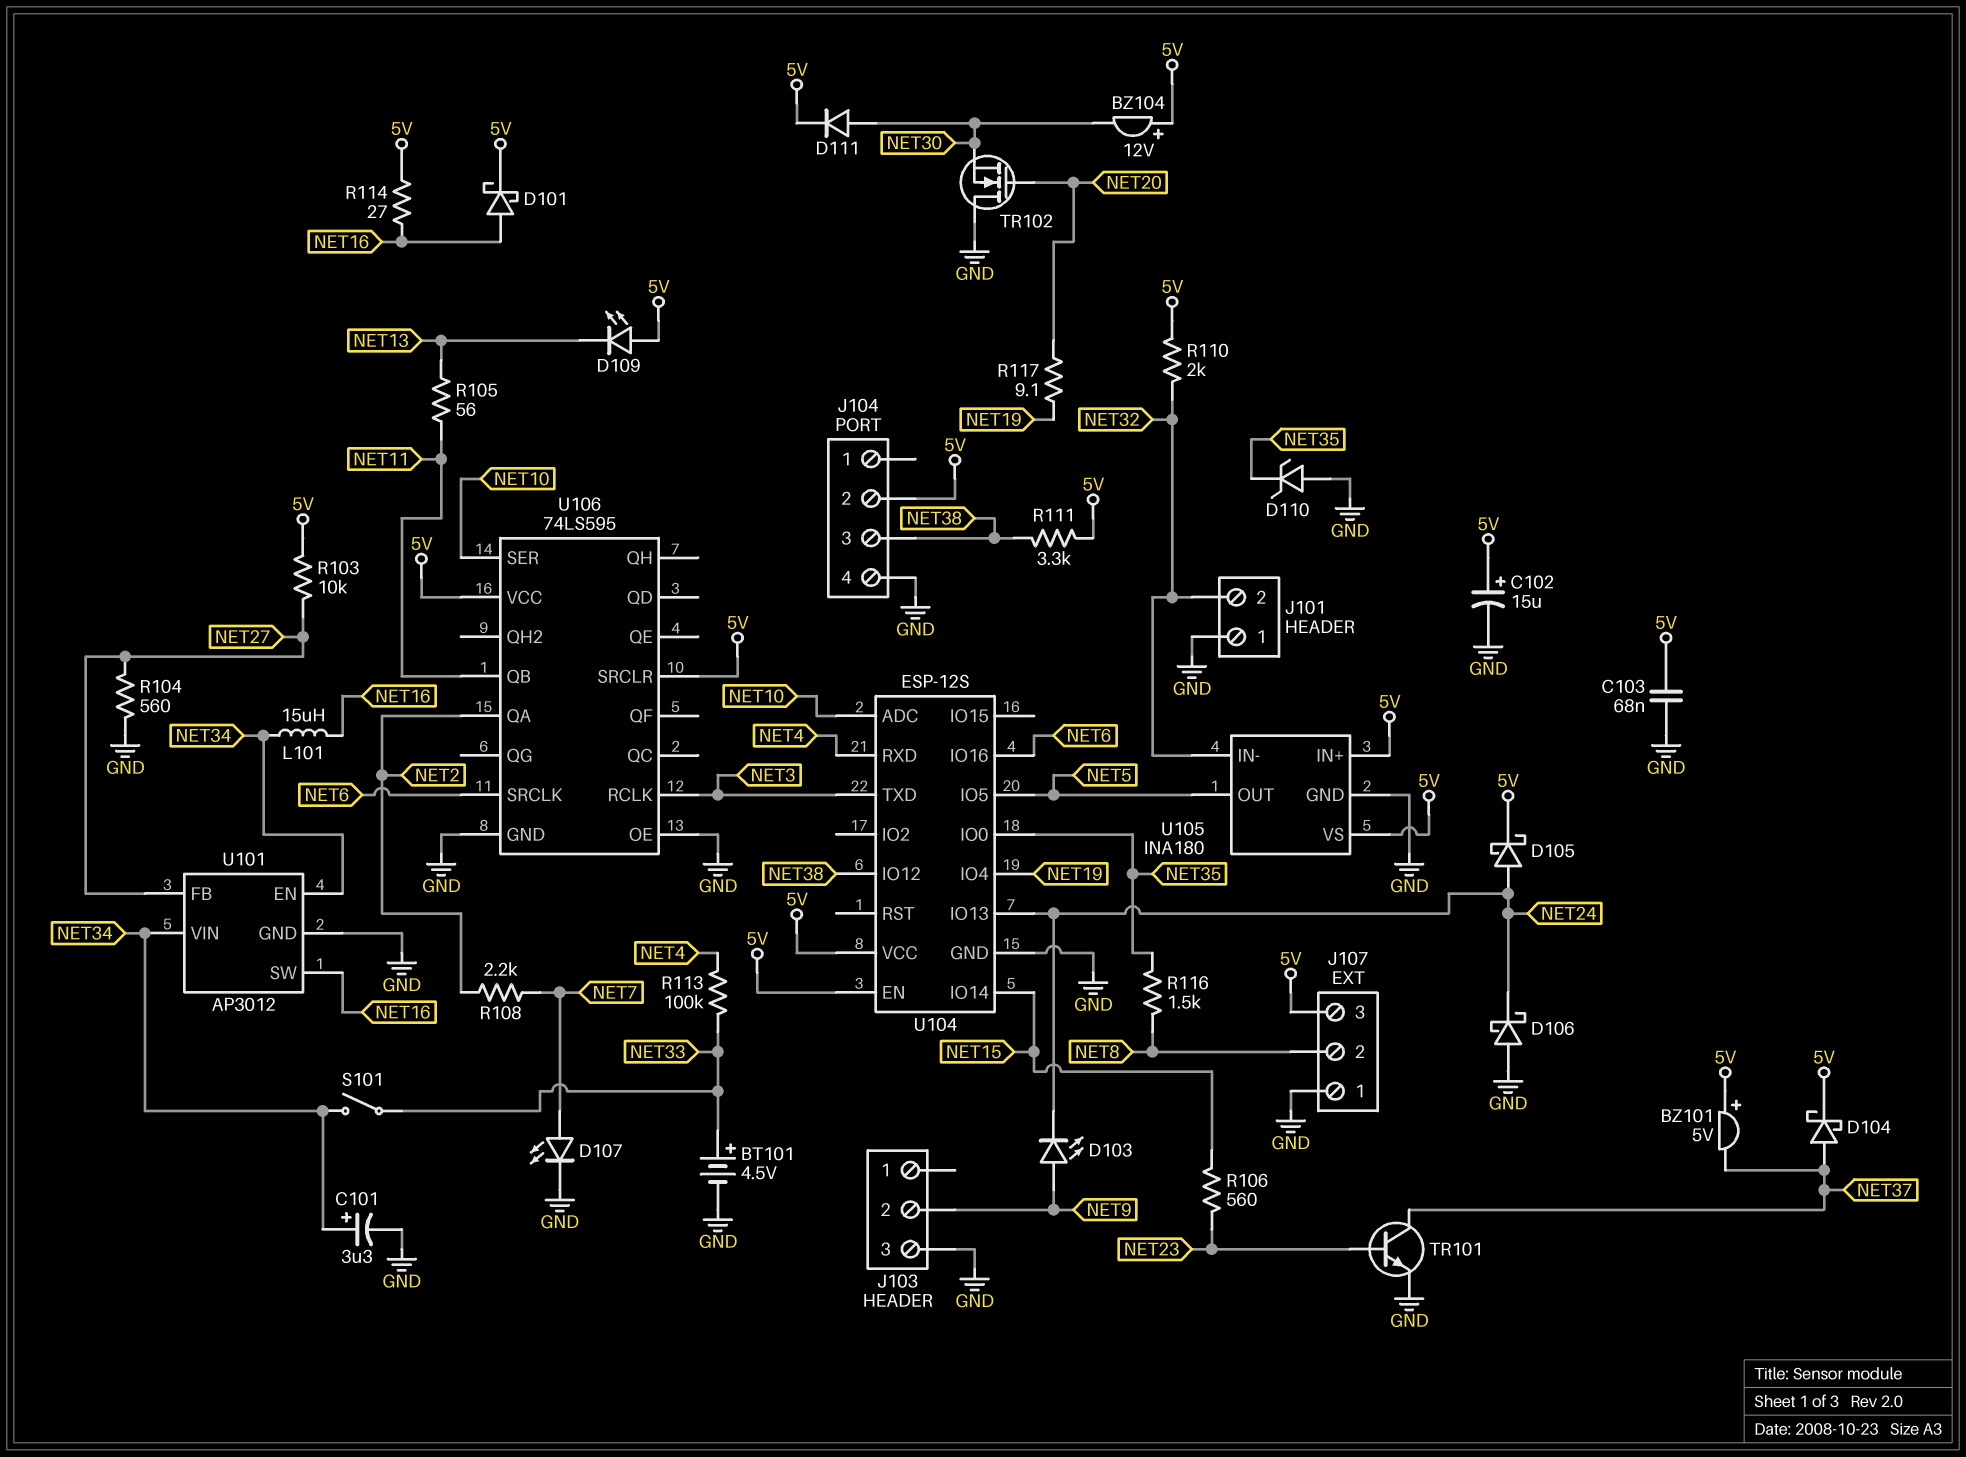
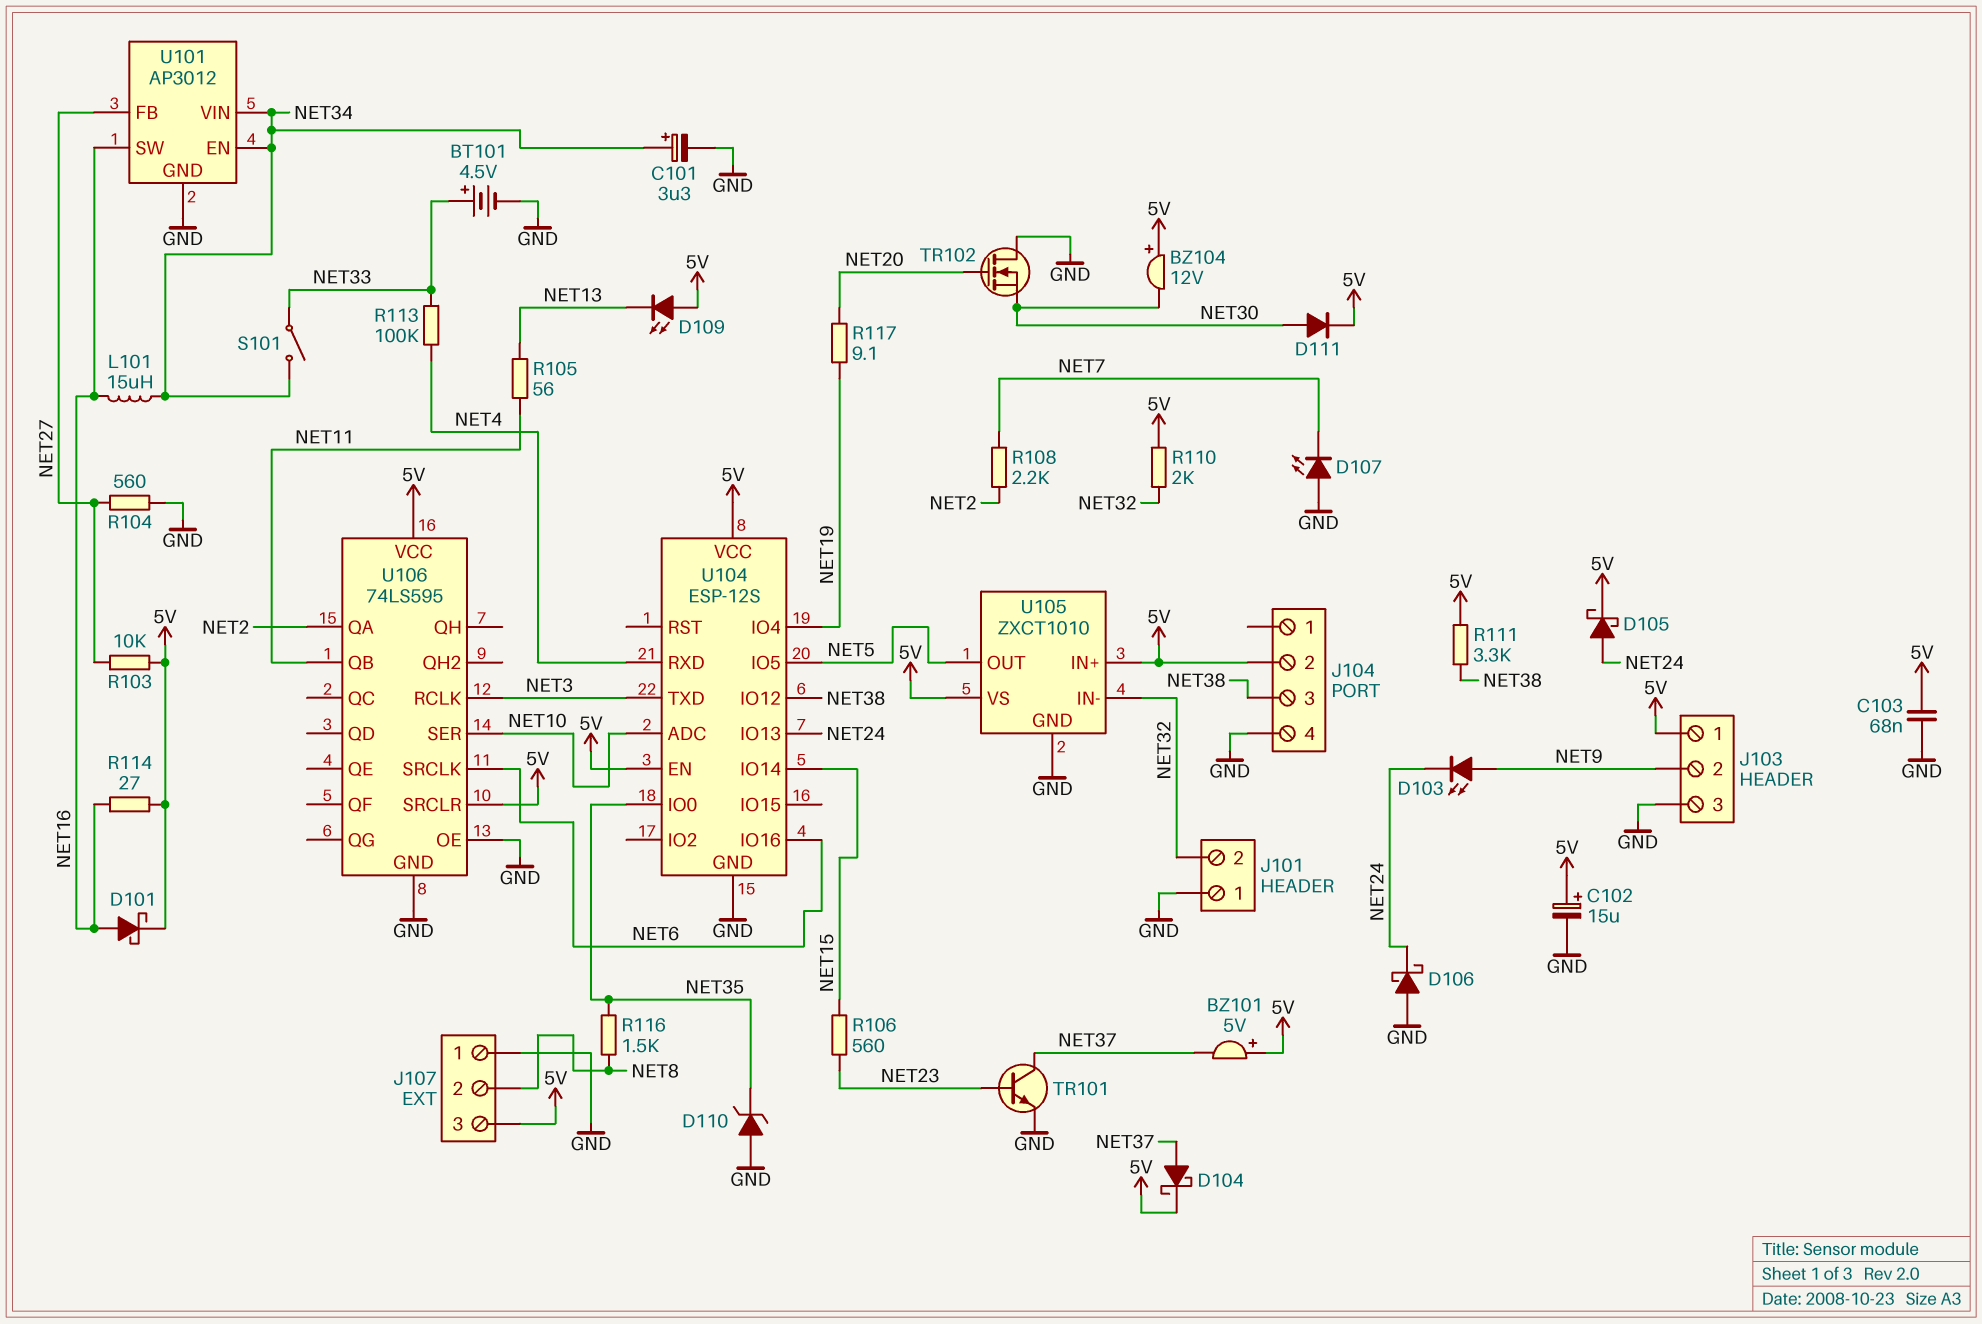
D107: LED (A NET7, K GND) -> LED (A GND, K NET7)
J103 pin 1: none -> 5V
U105: INA180 -> ZXCT1010

